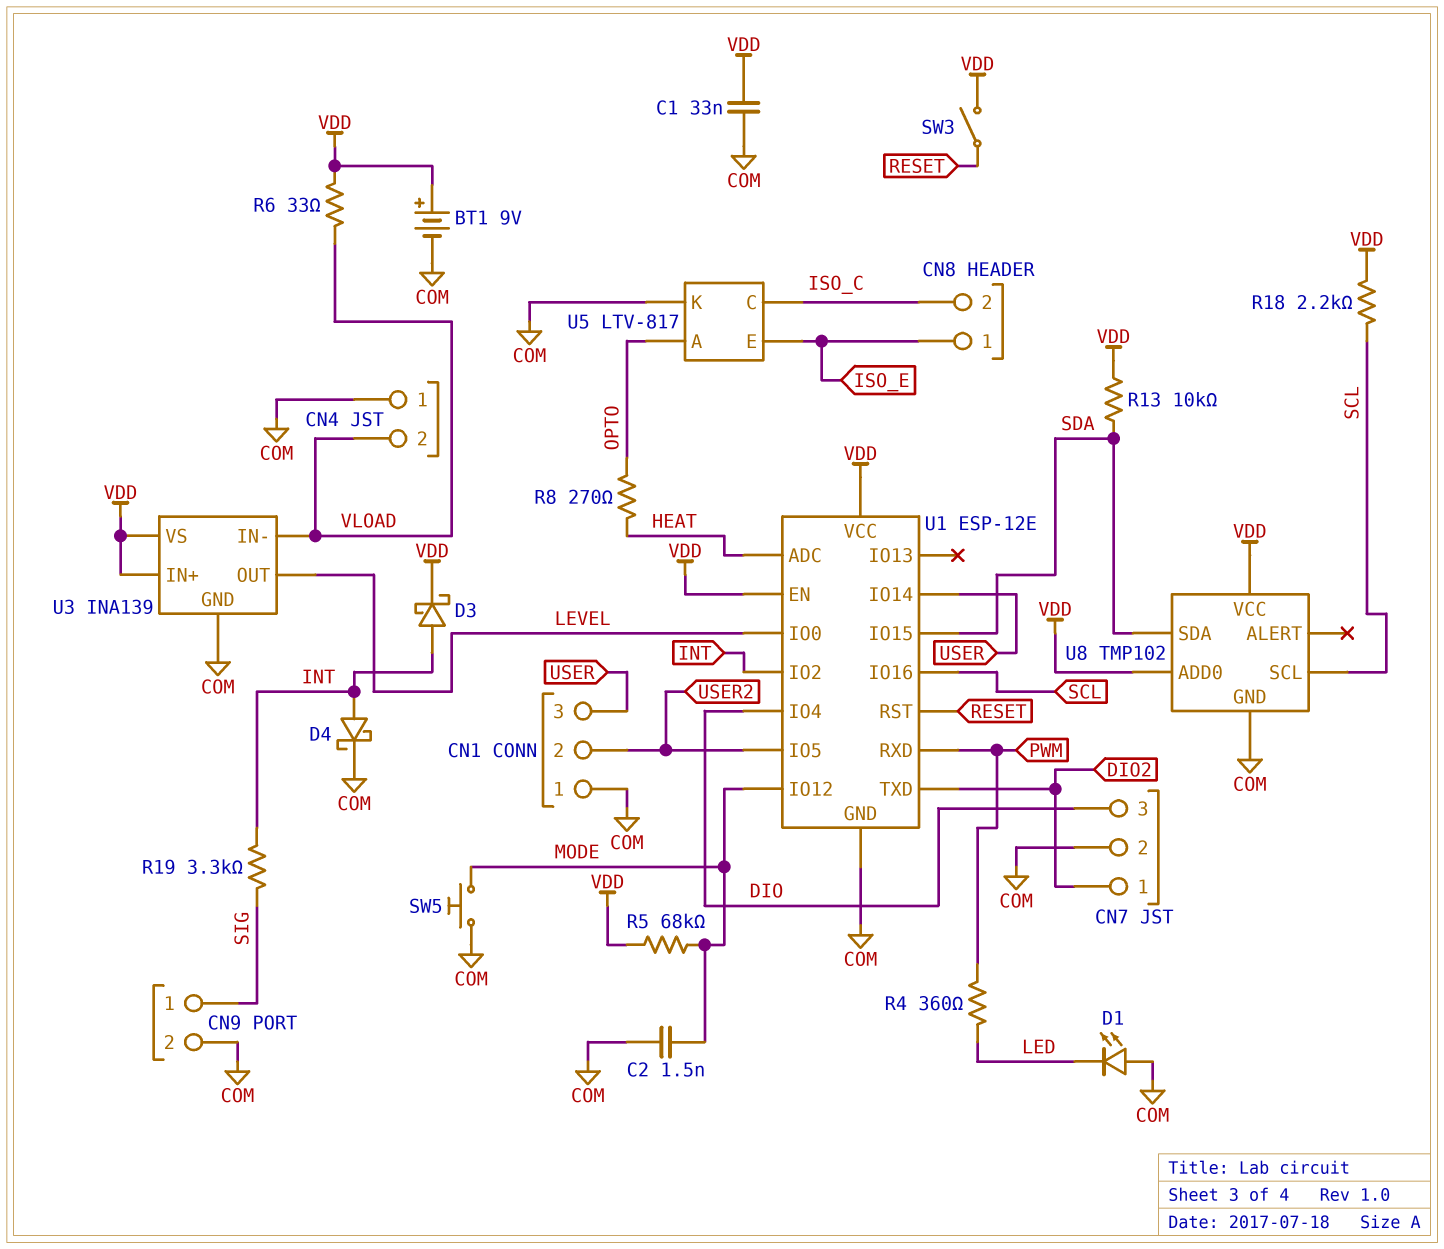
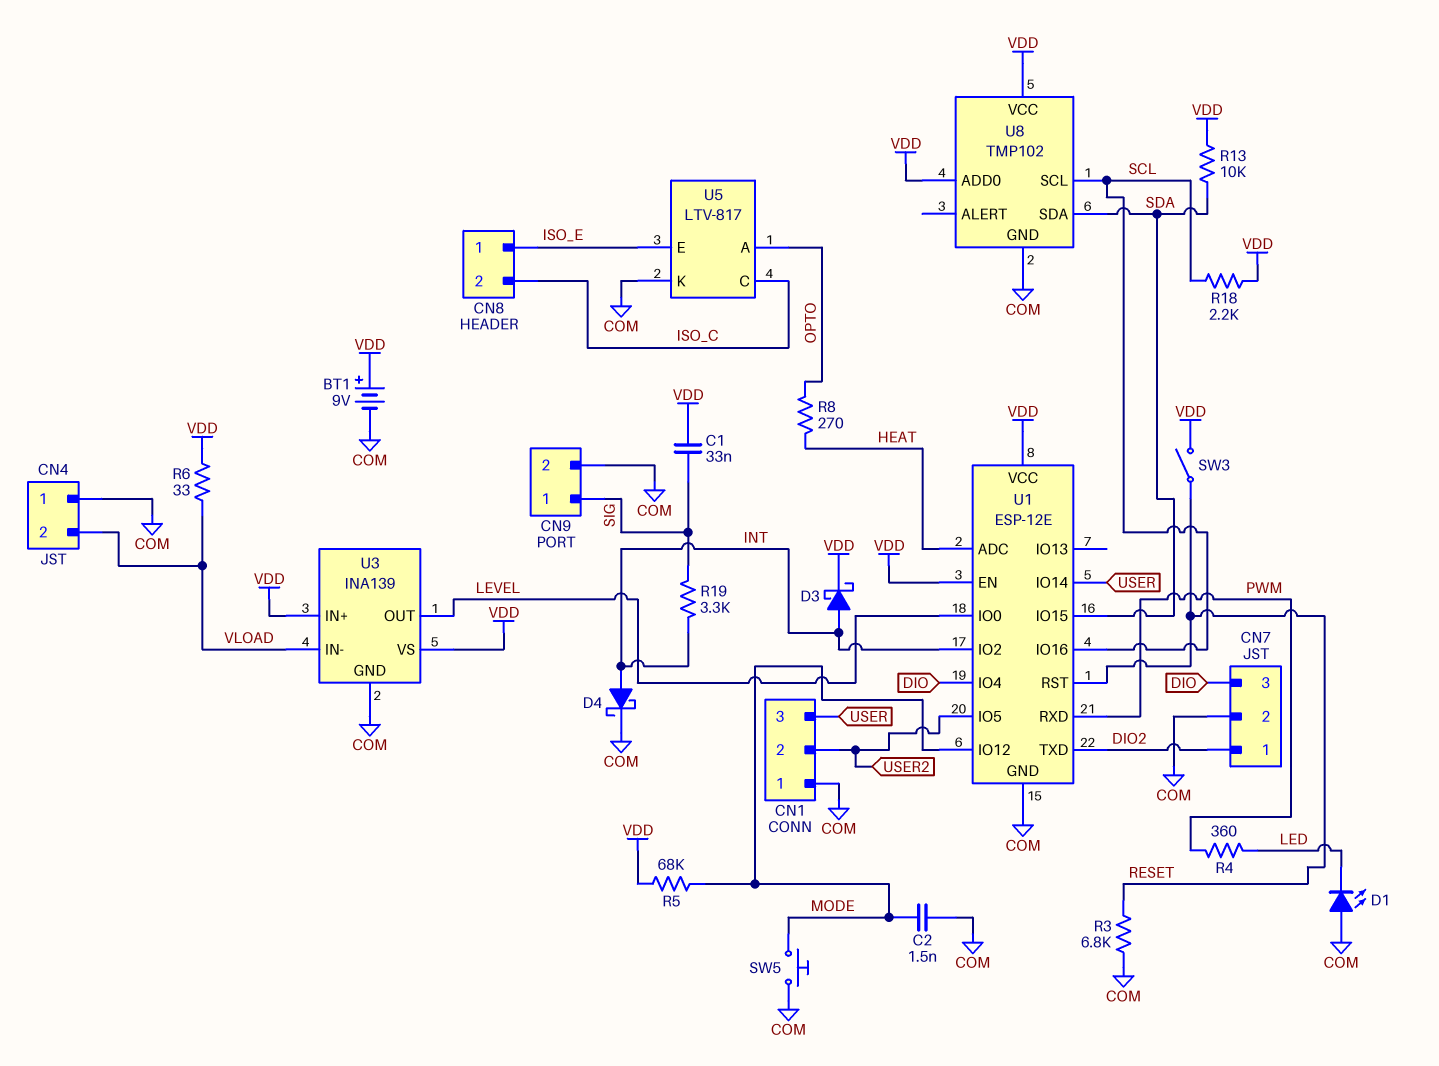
C1: 33nF (COM, VDD) -> 33nF (SIG, VDD)
R3: none -> 6.8k (COM, RESET)

